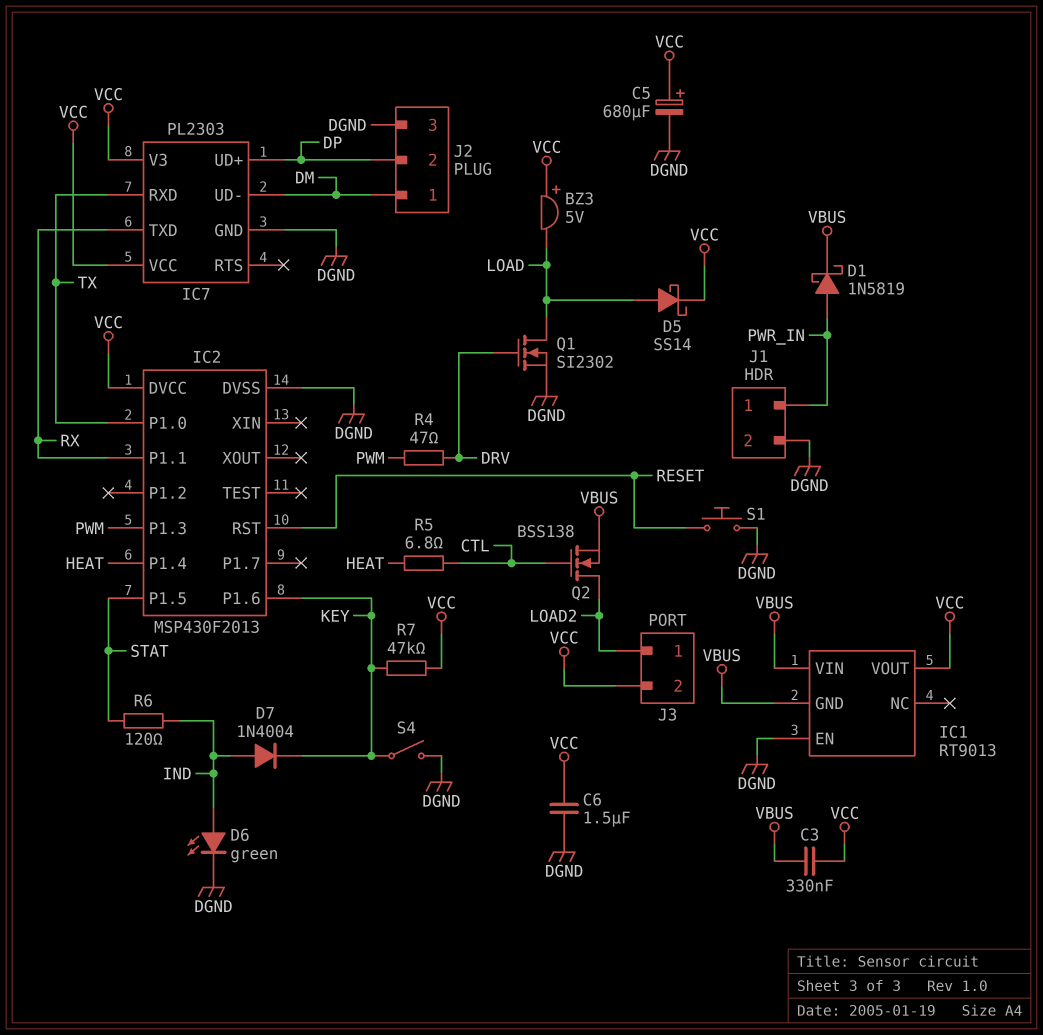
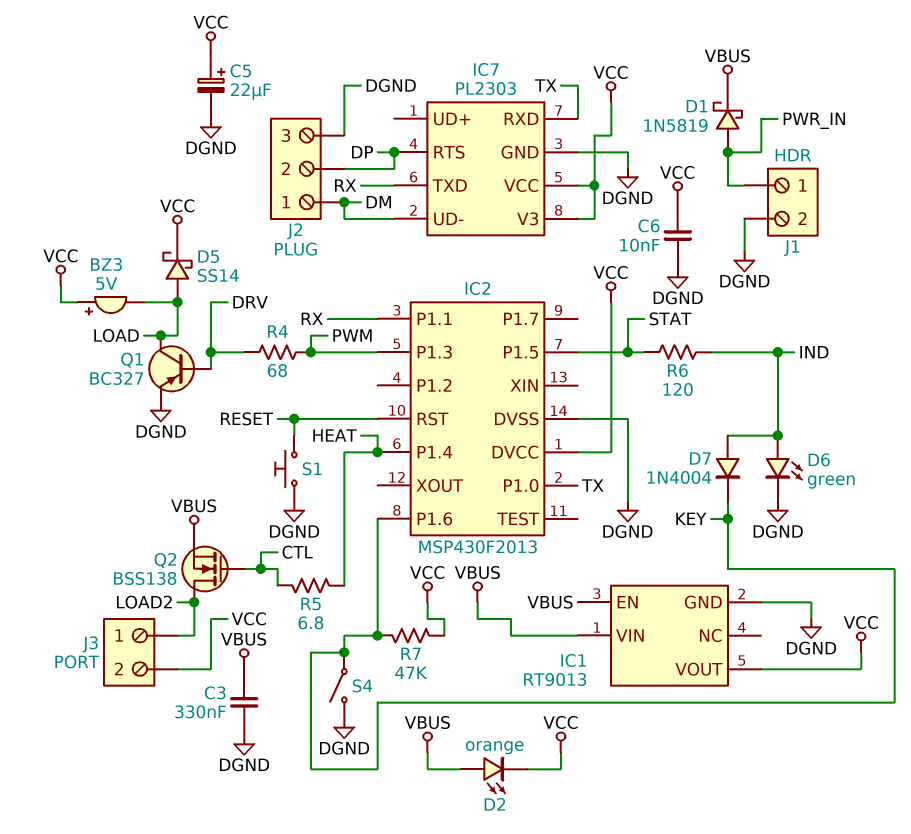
C3: 330nF (VBUS, VCC) -> 330nF (DGND, VBUS)
C5: 680uF (plus VCC, minus DGND) -> 22uF (plus VCC, minus DGND)
C6: 1.5uF (DGND, VCC) -> 10nF (DGND, VCC)
D2: none -> LED orange (A VBUS, K VCC)
IC1 pin EN: DGND -> VBUS
IC1 pin GND: VBUS -> DGND
IC7 pin RTS: none -> DP
IC7 pin UD+: DP -> none
Q1: NMOS SI2302 (G DRV, D LOAD, S DGND) -> PNP BC327 (B DRV, C LOAD, E DGND)
R4: 47 (DRV, PWM) -> 68 (DRV, PWM)

